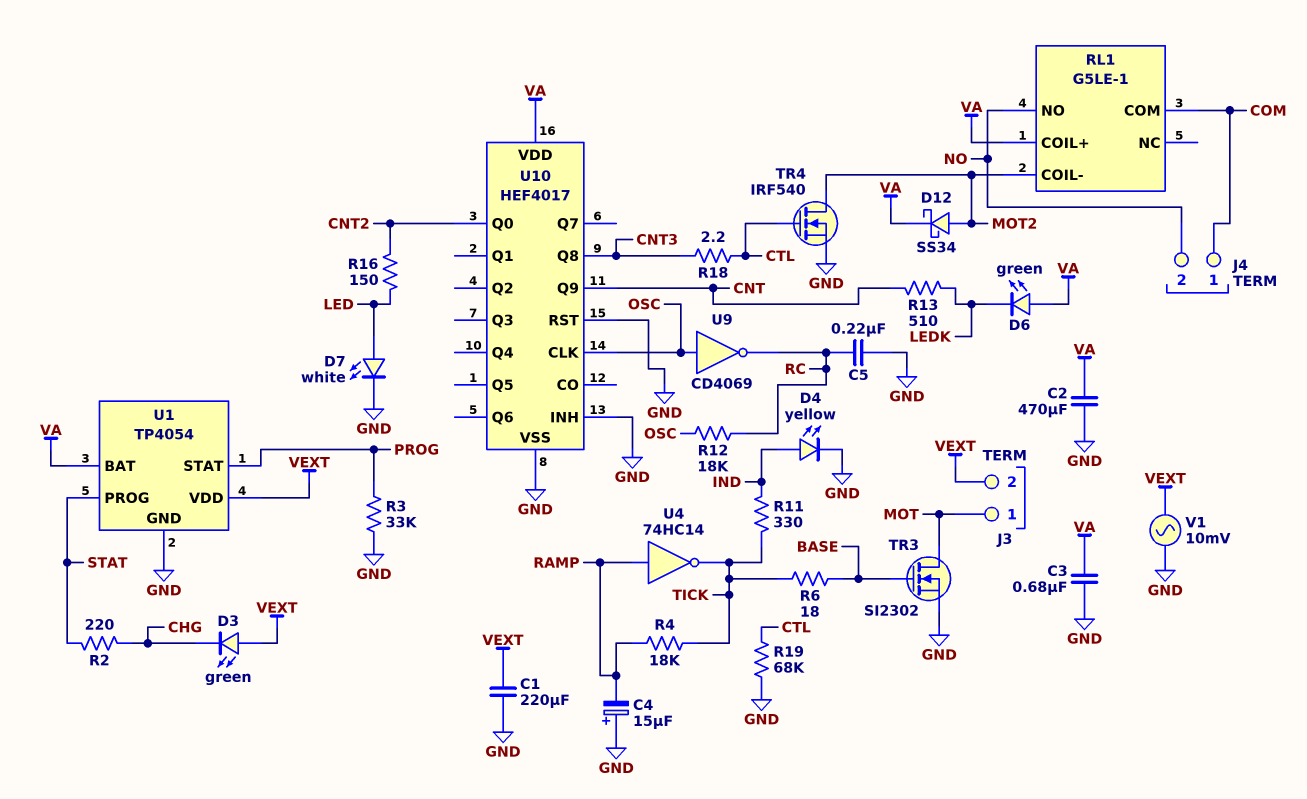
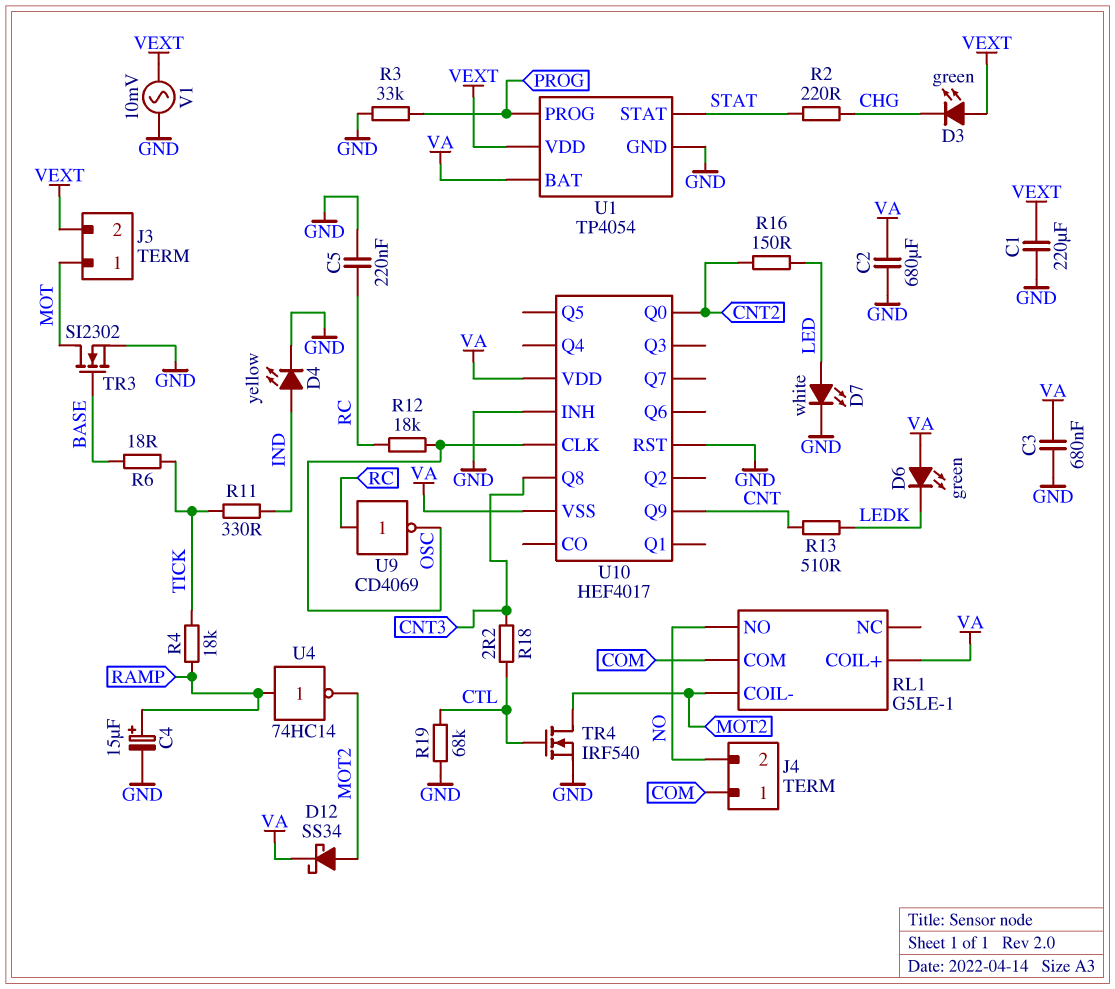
C2: 470uF (GND, VA) -> 680uF (GND, VA)
C4: 15uF (plus GND, minus RAMP) -> 15uF (plus RAMP, minus GND)
U1 pin PROG: STAT -> PROG
U1 pin STAT: PROG -> STAT
U4: NOT 74HC14 (in RAMP, out TICK) -> NOT 74HC14 (in RAMP, out MOT2)
U9: NOT CD4069 (in OSC, out RC) -> NOT CD4069 (in RC, out OSC)
U10 pin VSS: GND -> VA

